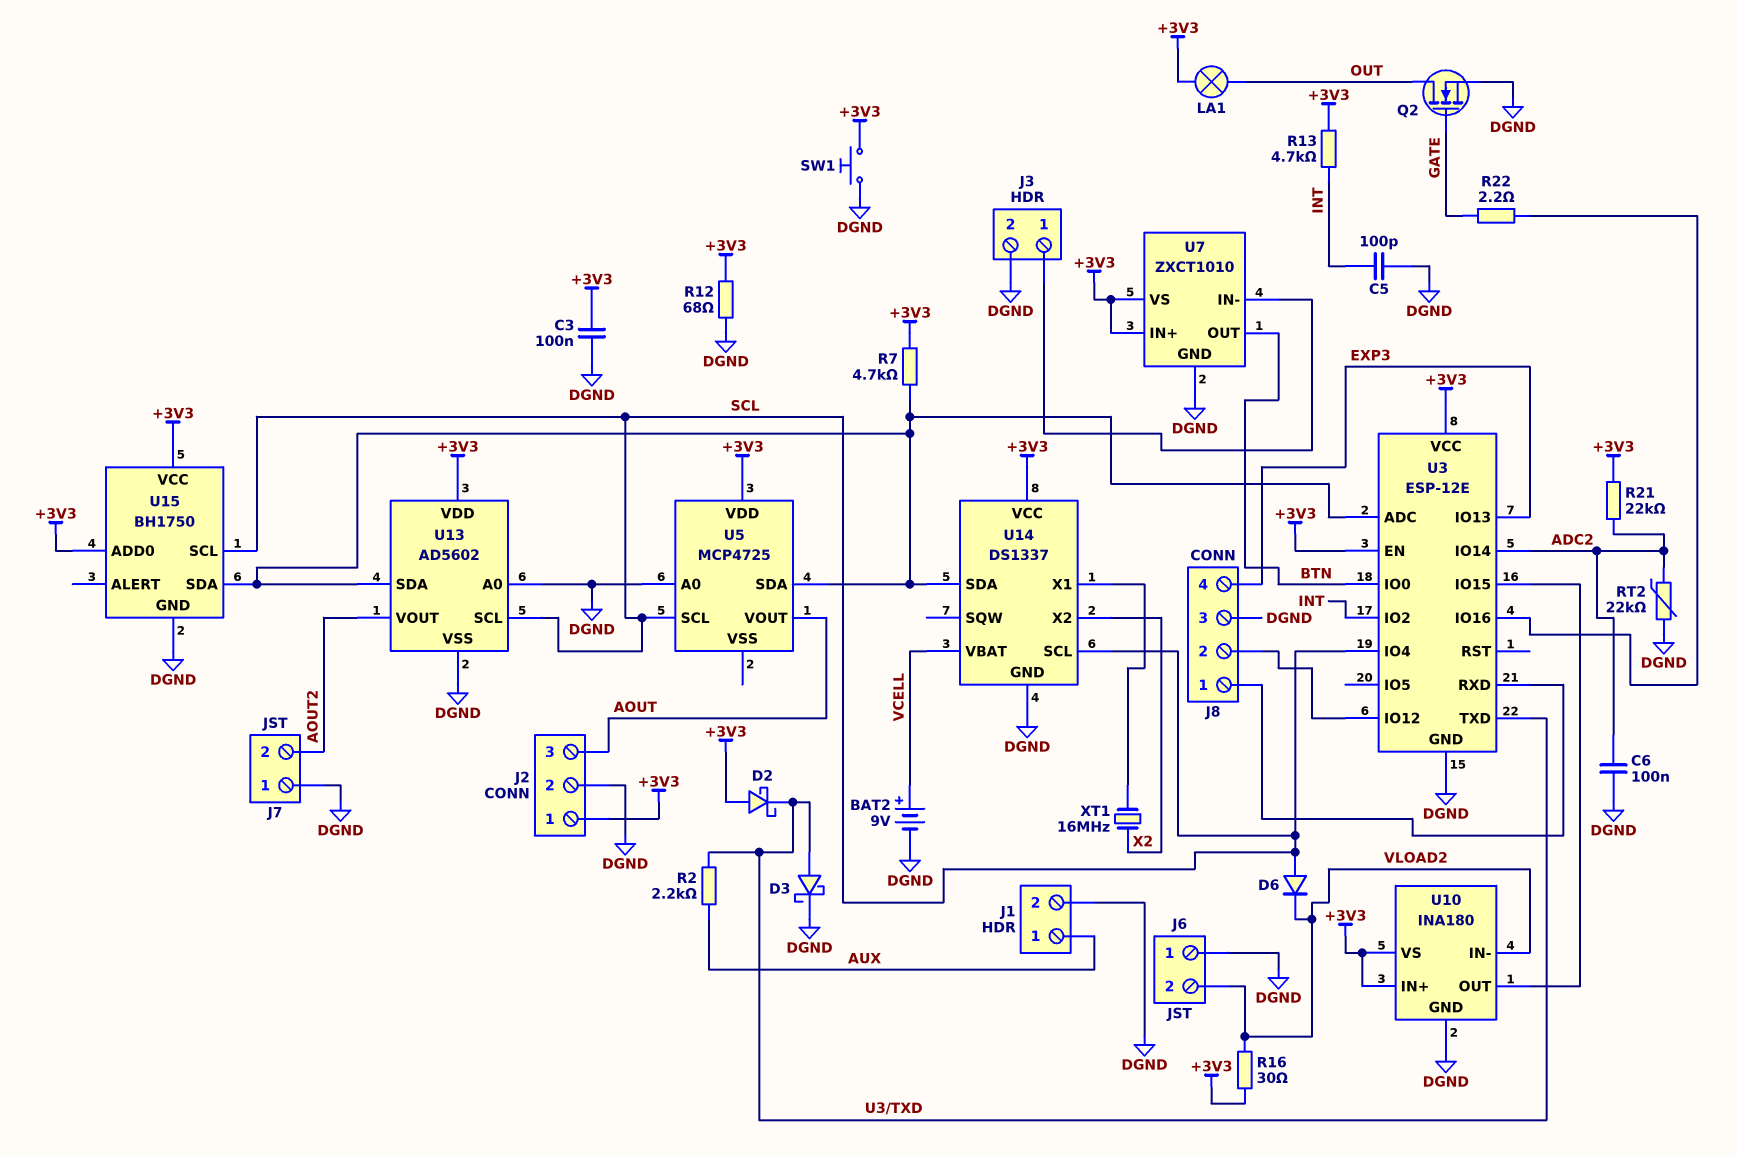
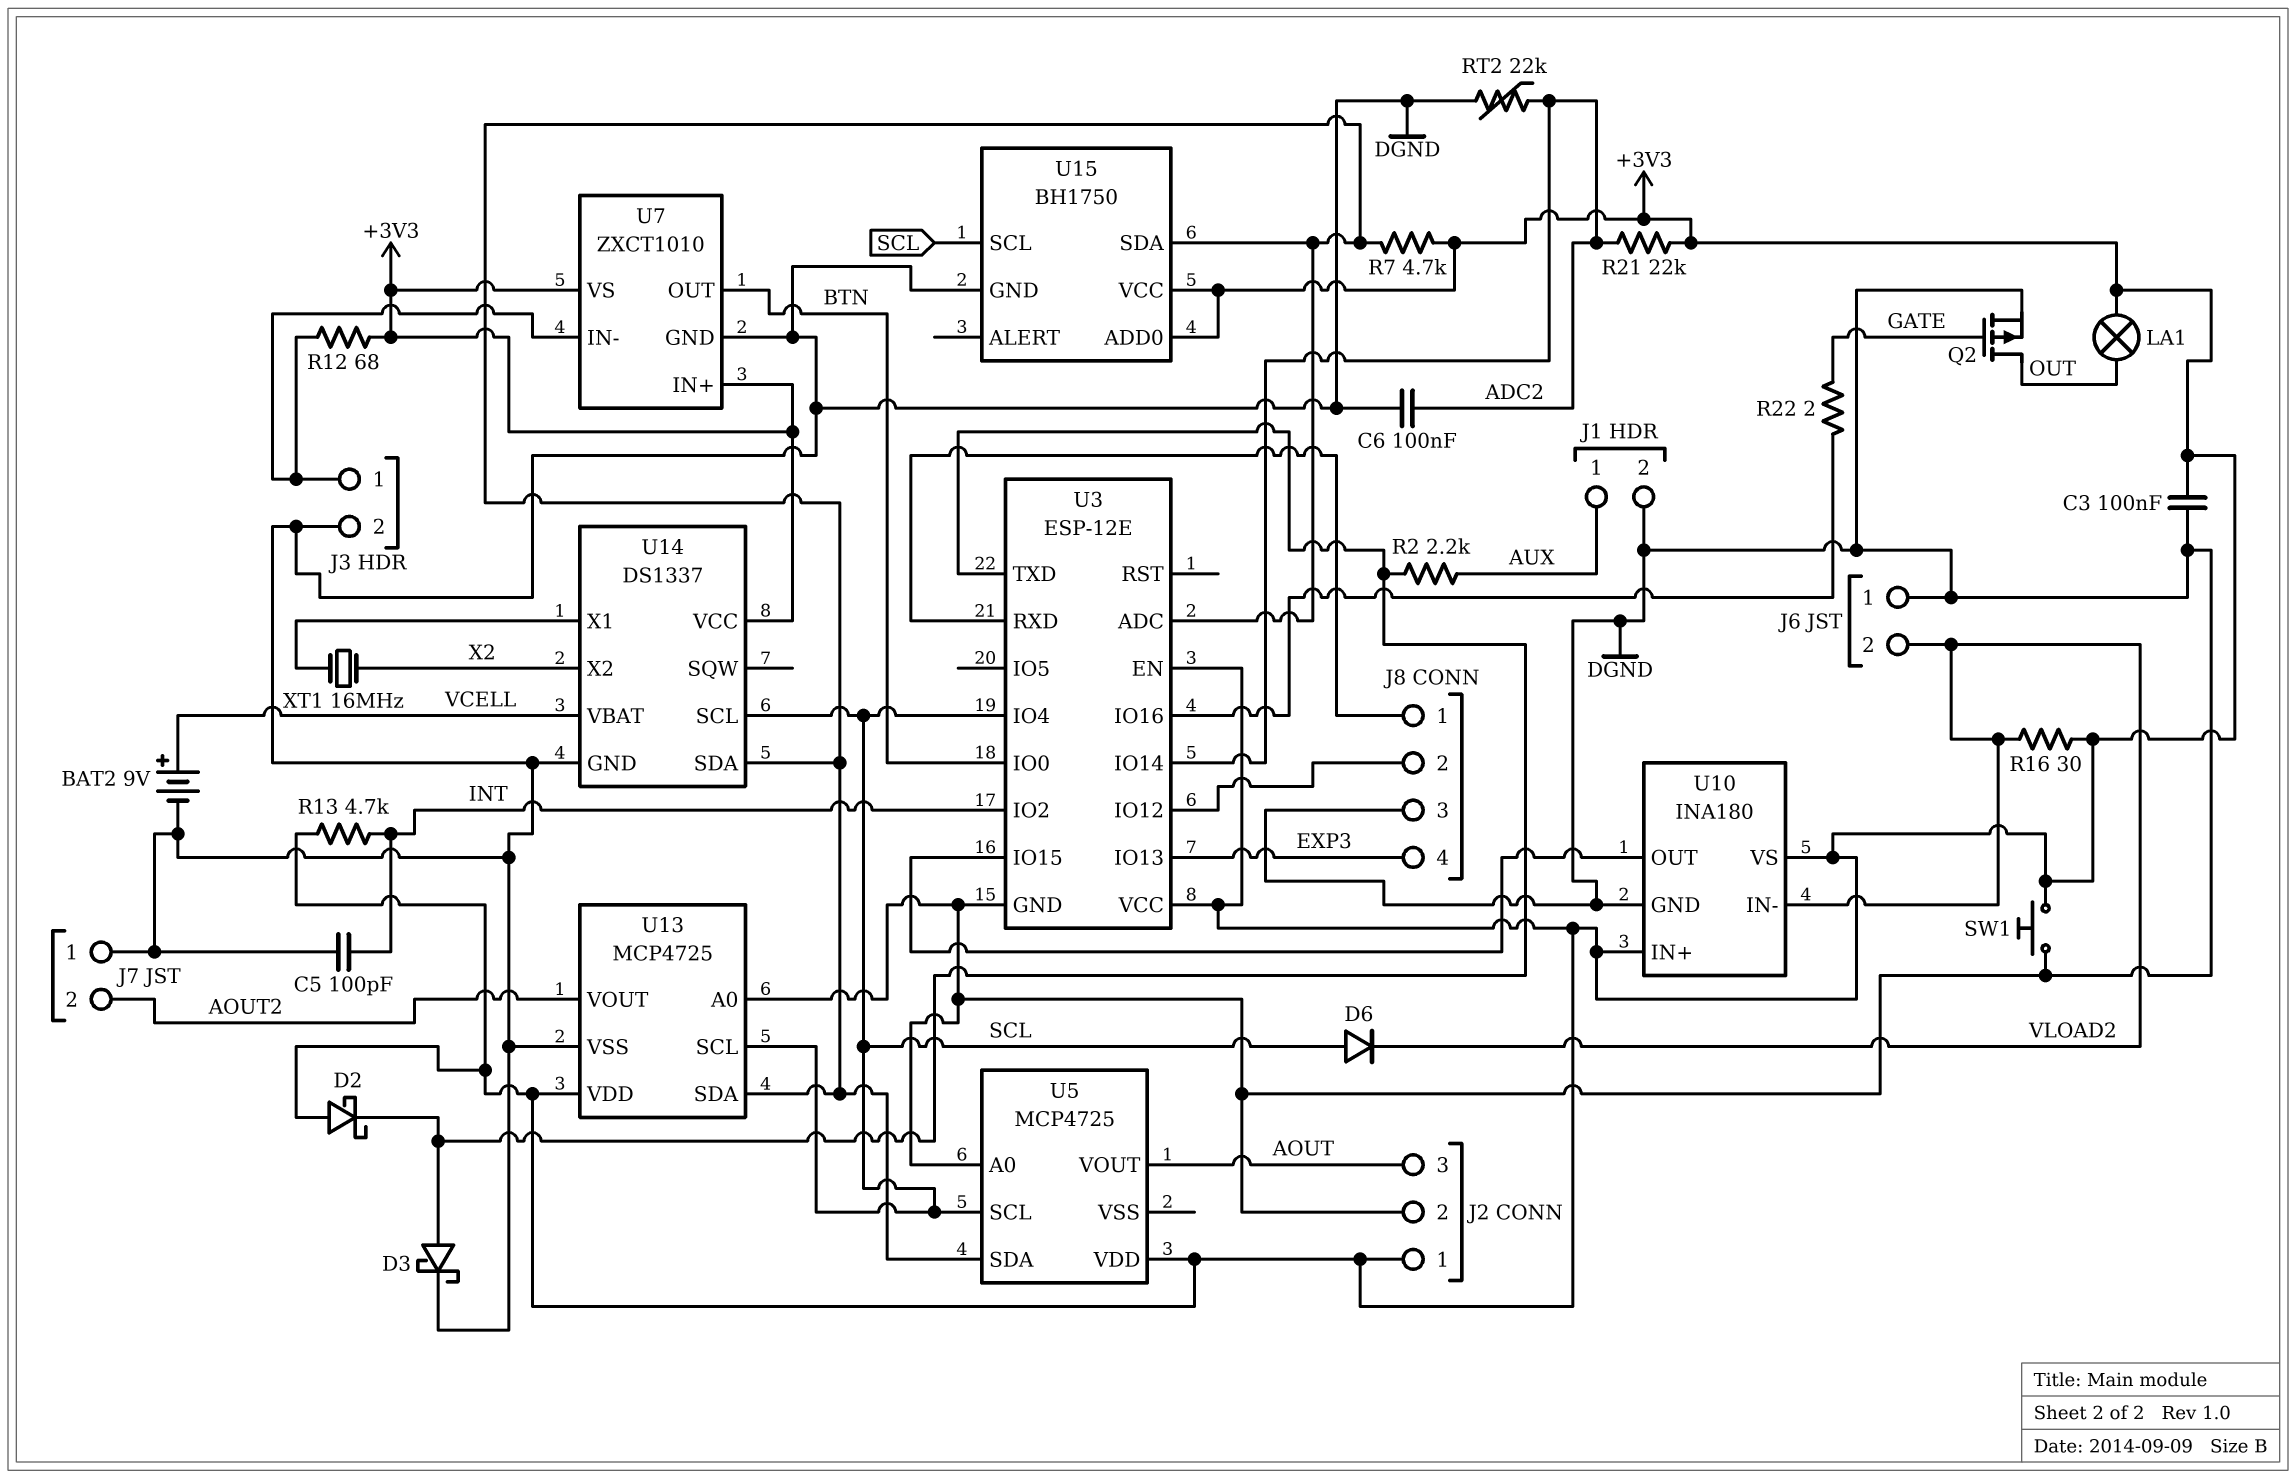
Q2: NMOS (G GATE, D OUT, S DGND) -> PMOS (G GATE, D OUT, S DGND)
R12: 68 (+3V3, DGND) -> 68 (+3V3, J3/1)
R22: 2.2 (GATE, U3/IO16) -> 2 (GATE, U3/IO16)
U13: AD5602 -> MCP4725

